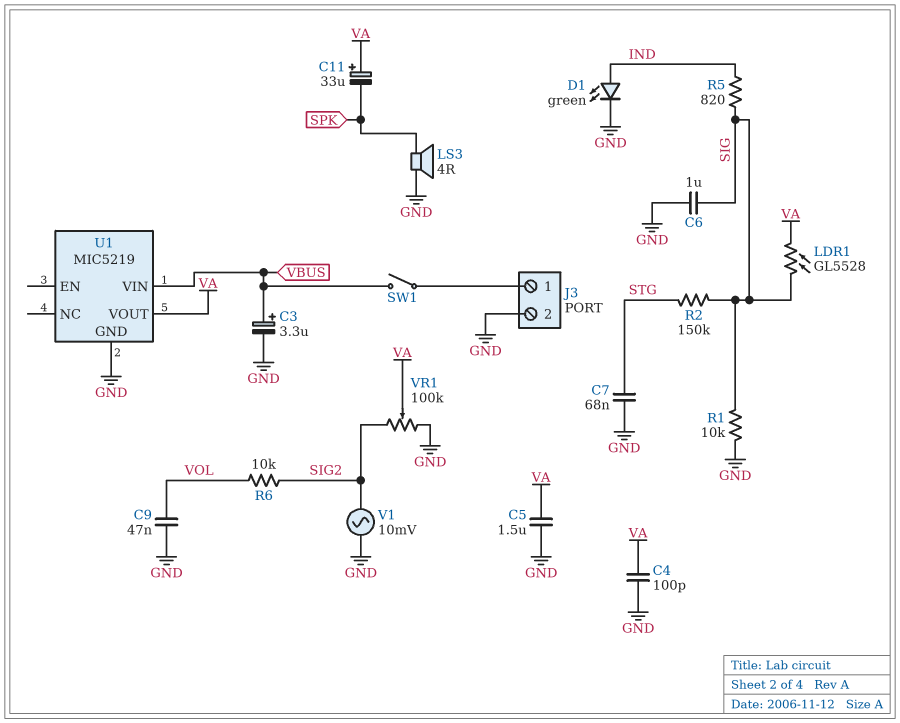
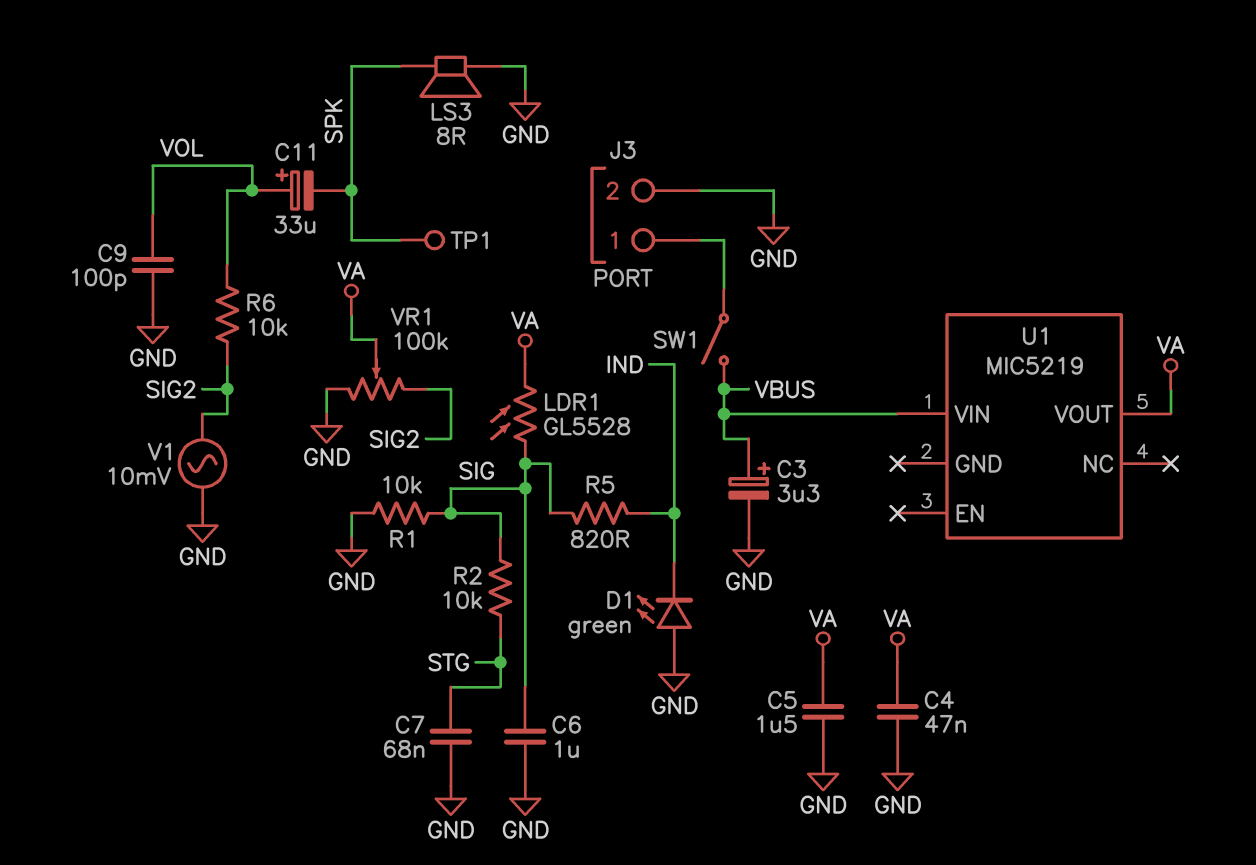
C4: 100pF (GND, VA) -> 47nF (GND, VA)
C9: 47nF (GND, VOL) -> 100pF (GND, VOL)
C11: 33uF (plus VA, minus SPK) -> 33uF (plus VOL, minus SPK)
D1: LED green (A IND, K GND) -> LED green (A GND, K IND)
LS3: speaker 4R (GND, SPK) -> speaker 8R (GND, SPK)
R2: 150k (SIG, STG) -> 10k (SIG, STG)
TP1: none -> test point (SPK)
U1 pin GND: GND -> none

